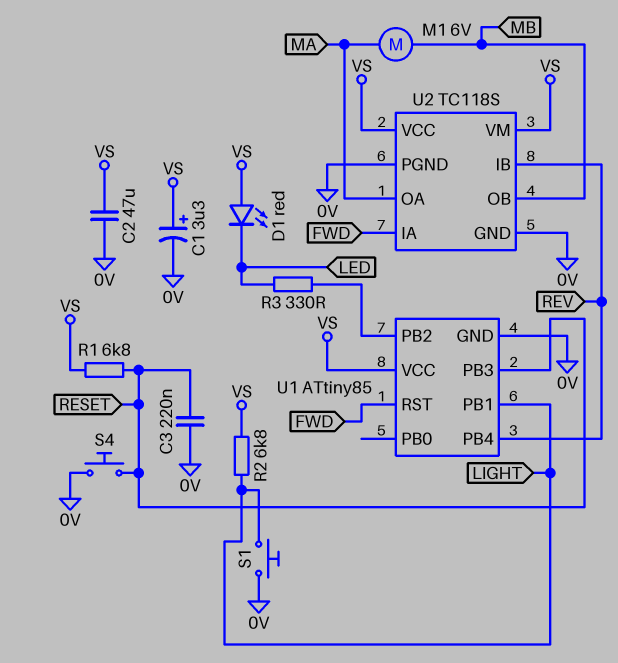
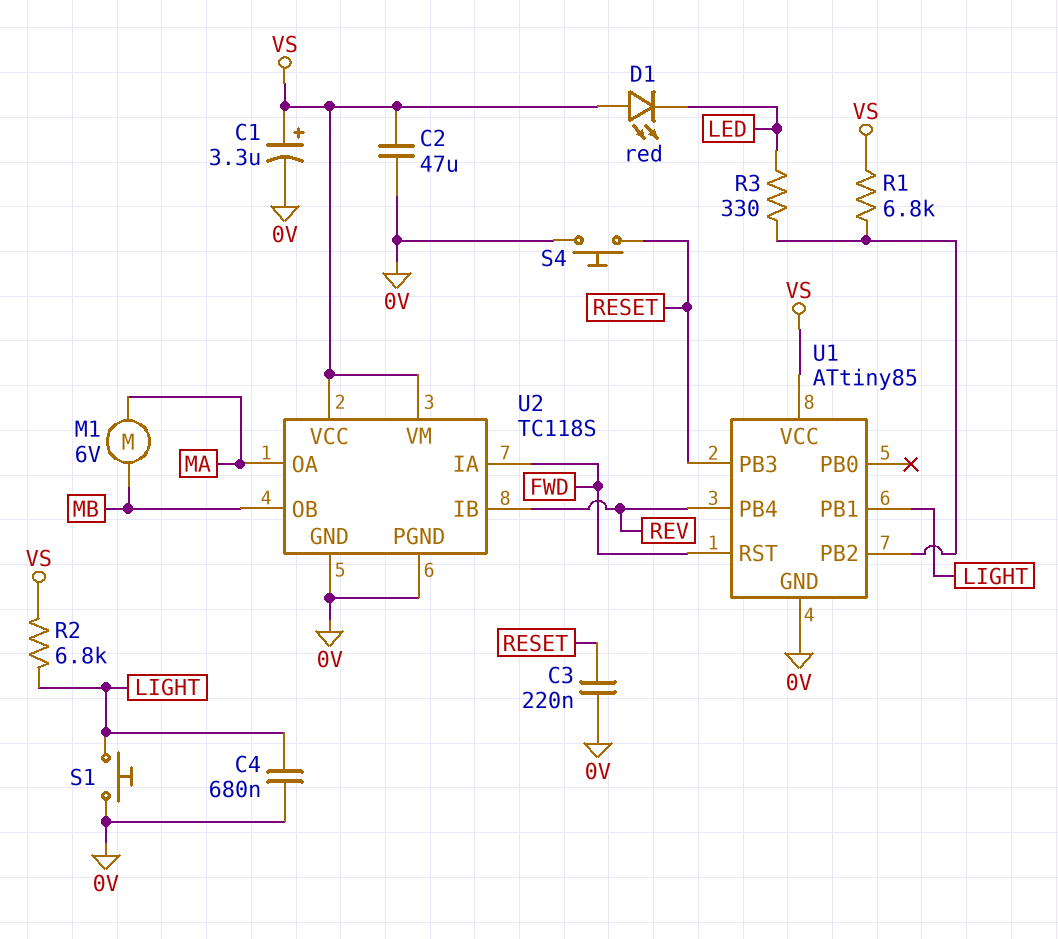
C4: none -> 680nF (0V, LIGHT)
R1: 6.8k (RESET, VS) -> 6.8k (U1/PB2, VS)

